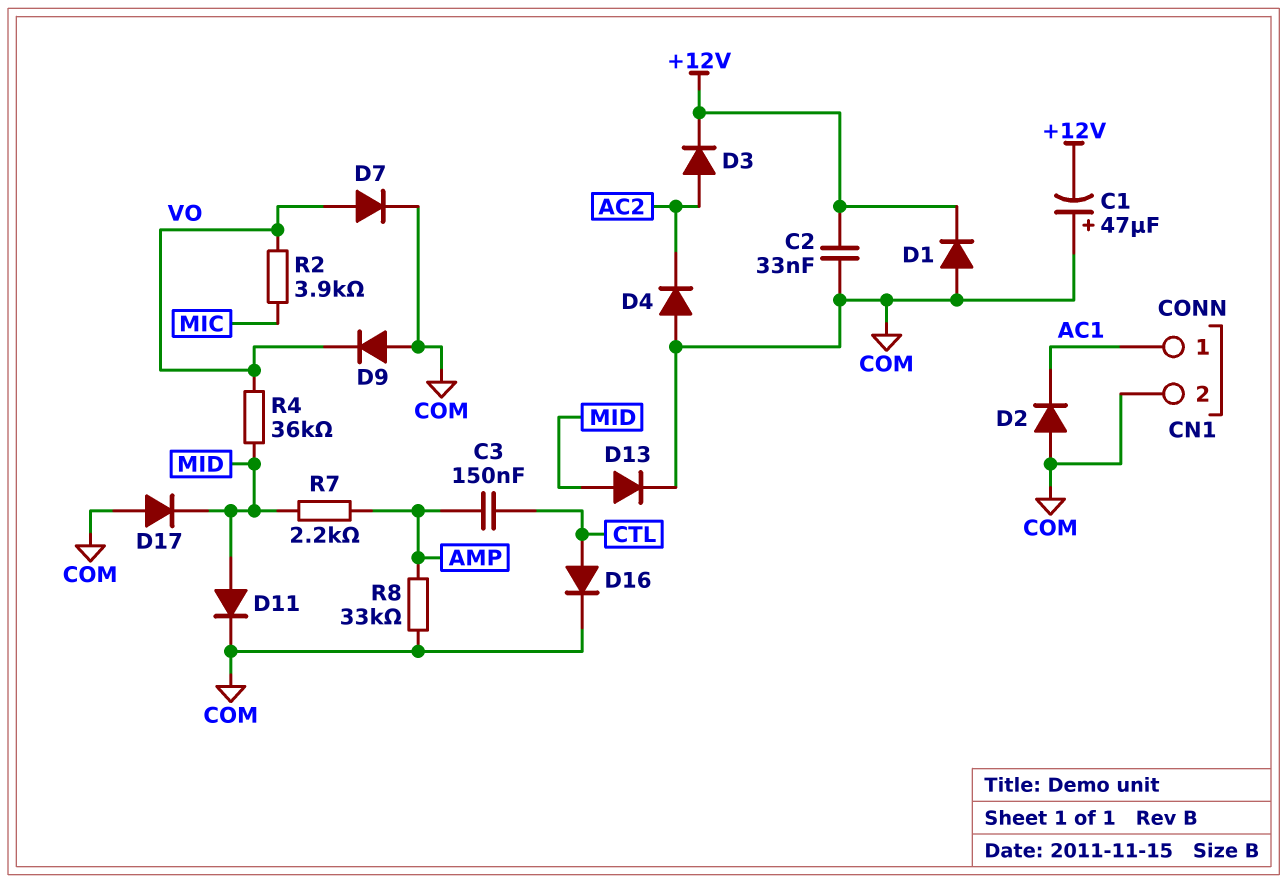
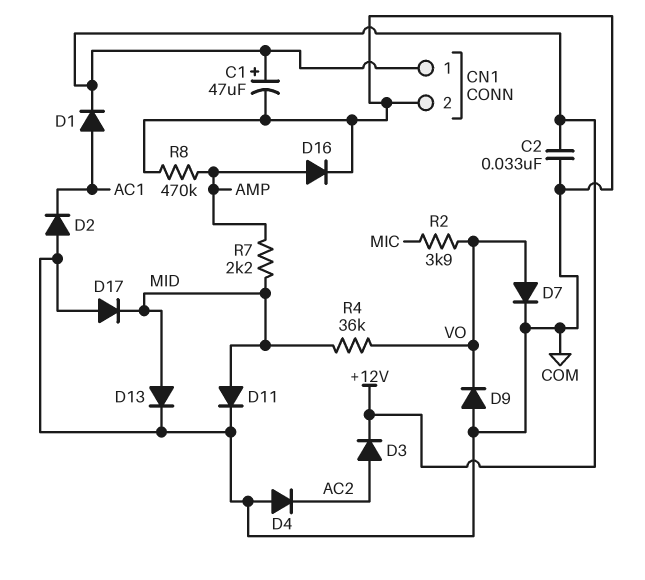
C1: 47uF (plus COM, minus +12V) -> 47uF (plus +12V, minus COM)
C3: 150nF (AMP, CTL) -> none
CN1 pin 1: AC1 -> +12V
D1: diode (A COM, K +12V) -> diode (A AC1, K +12V)
D16: diode (A CTL, K COM) -> diode (A AMP, K COM)
R8: 33k (AMP, COM) -> 470k (AMP, COM)

